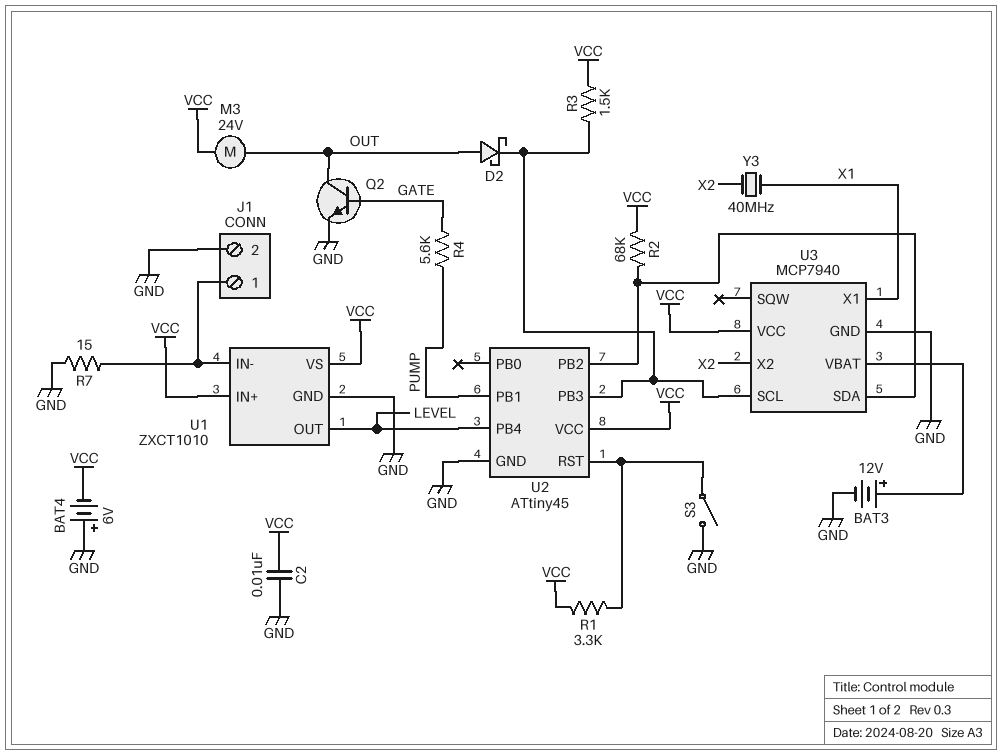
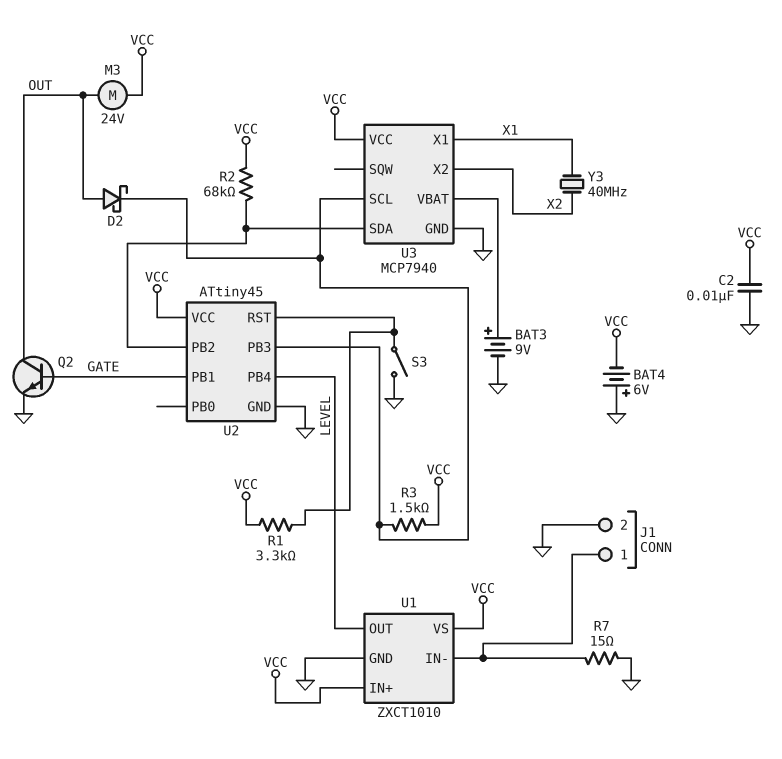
BAT3: 12V (plus U3/VBAT, minus GND) -> 9V (plus U3/VBAT, minus GND)
R4: 5.6k (GATE, PUMP) -> none
U2 pin PB1: PUMP -> GATE

